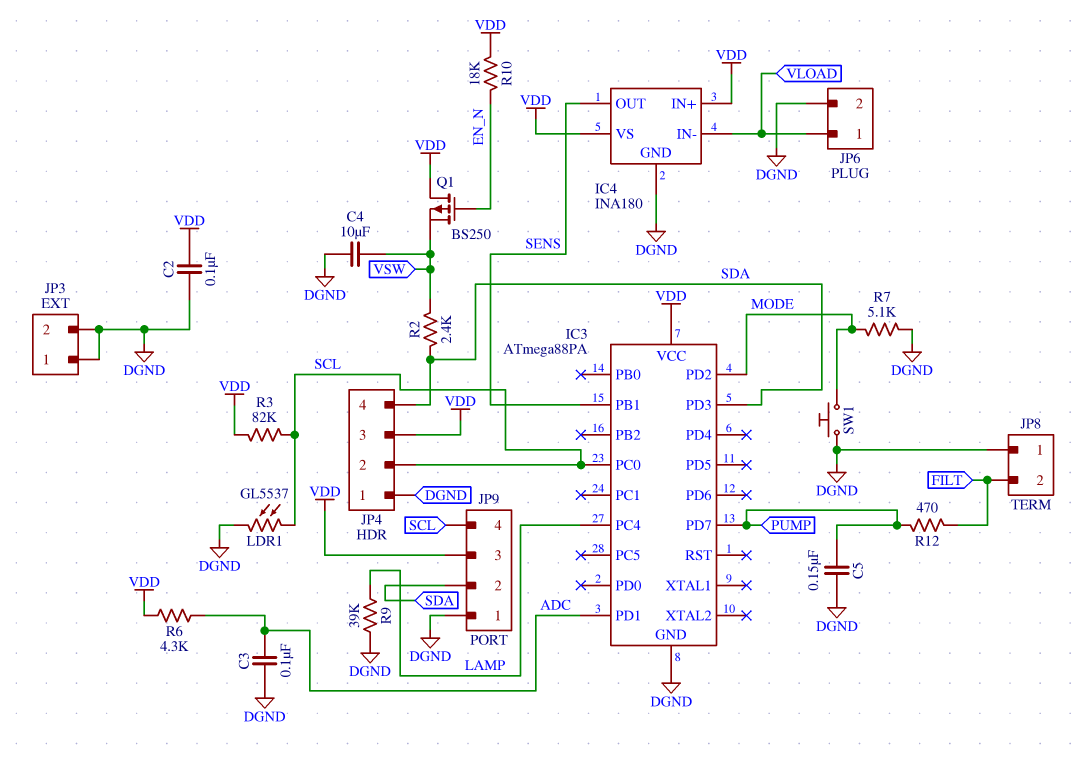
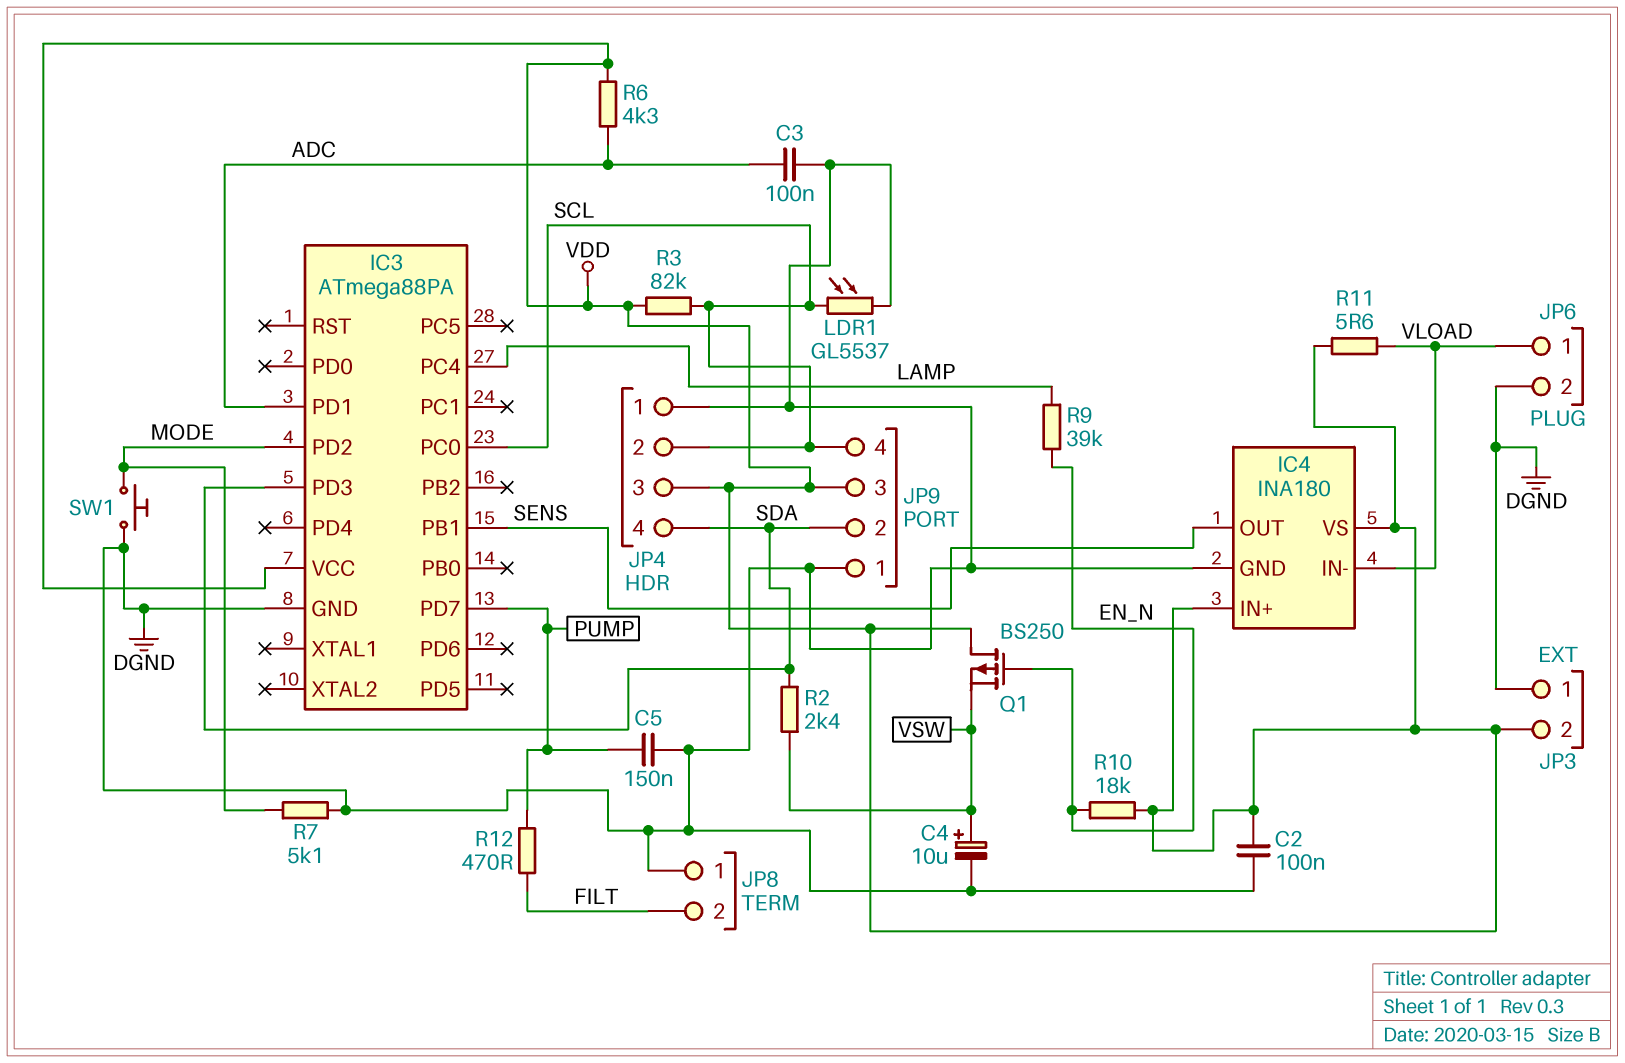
C4: 10uF (DGND, VSW) -> 10uF (plus VSW, minus DGND)
JP3 pin 2: DGND -> VDD
R9: 39k (DGND, LAMP) -> 39k (EN_N, LAMP)
R11: none -> 5.6 (VDD, VLOAD)

